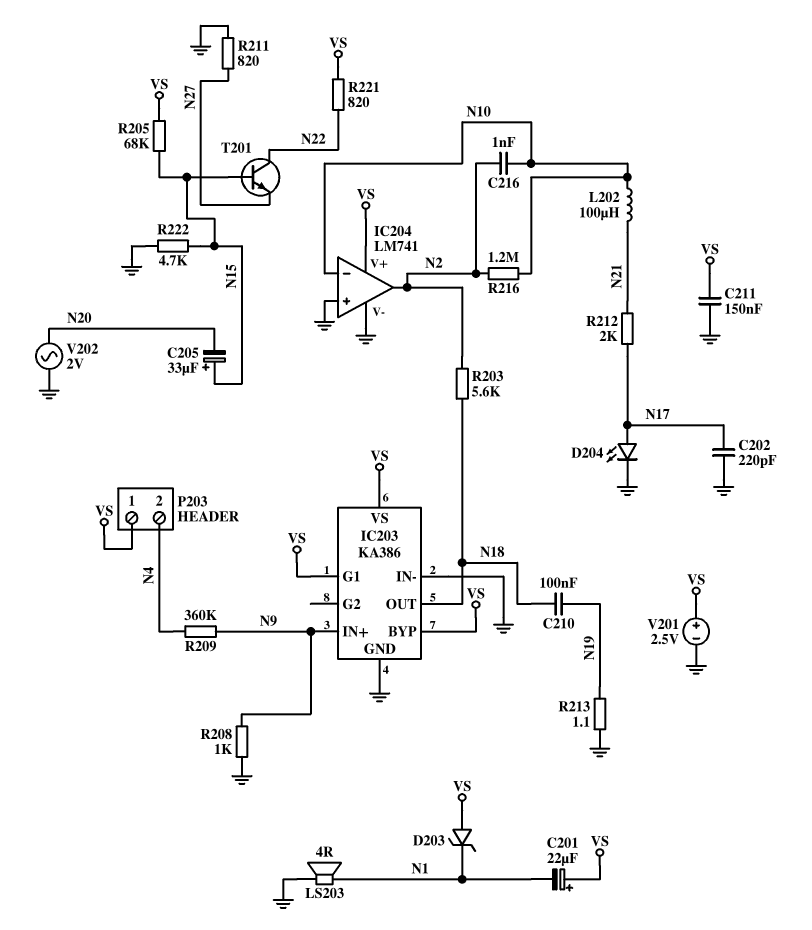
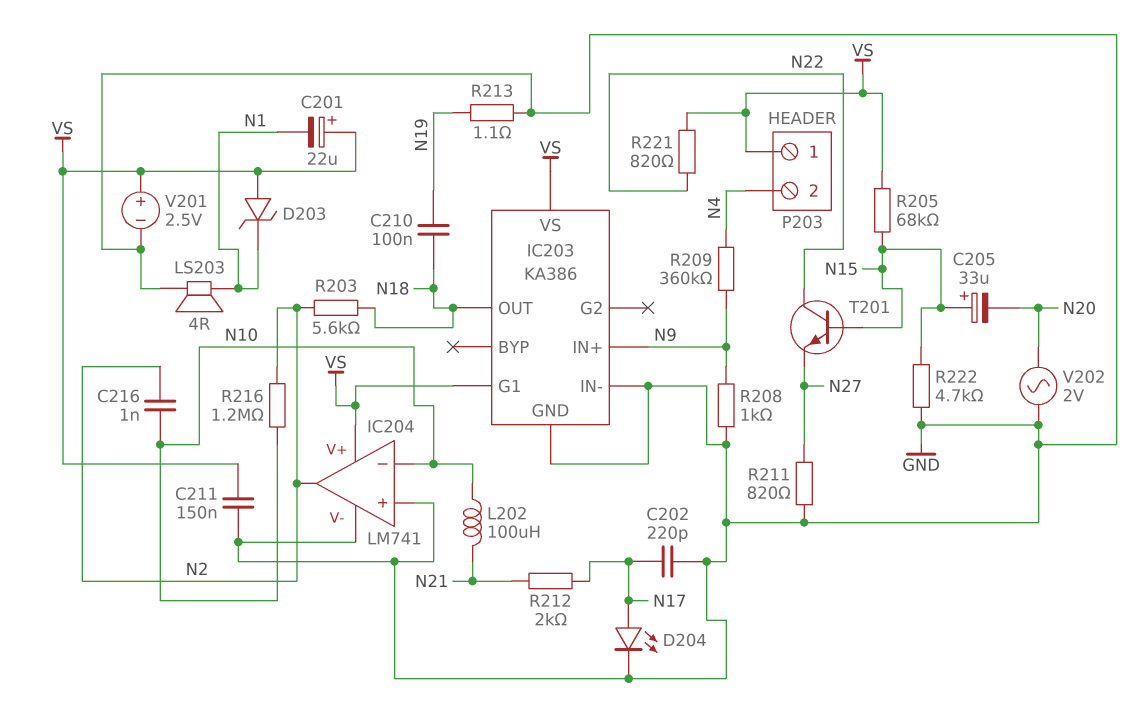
IC203 pin BYP: VS -> none

